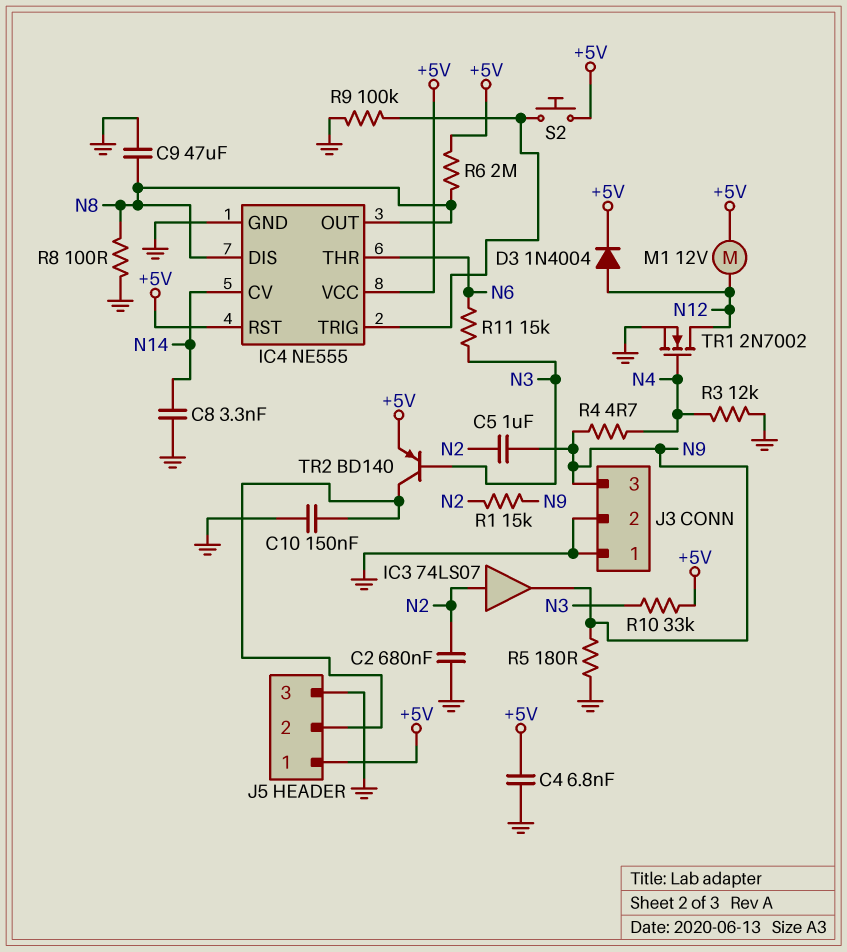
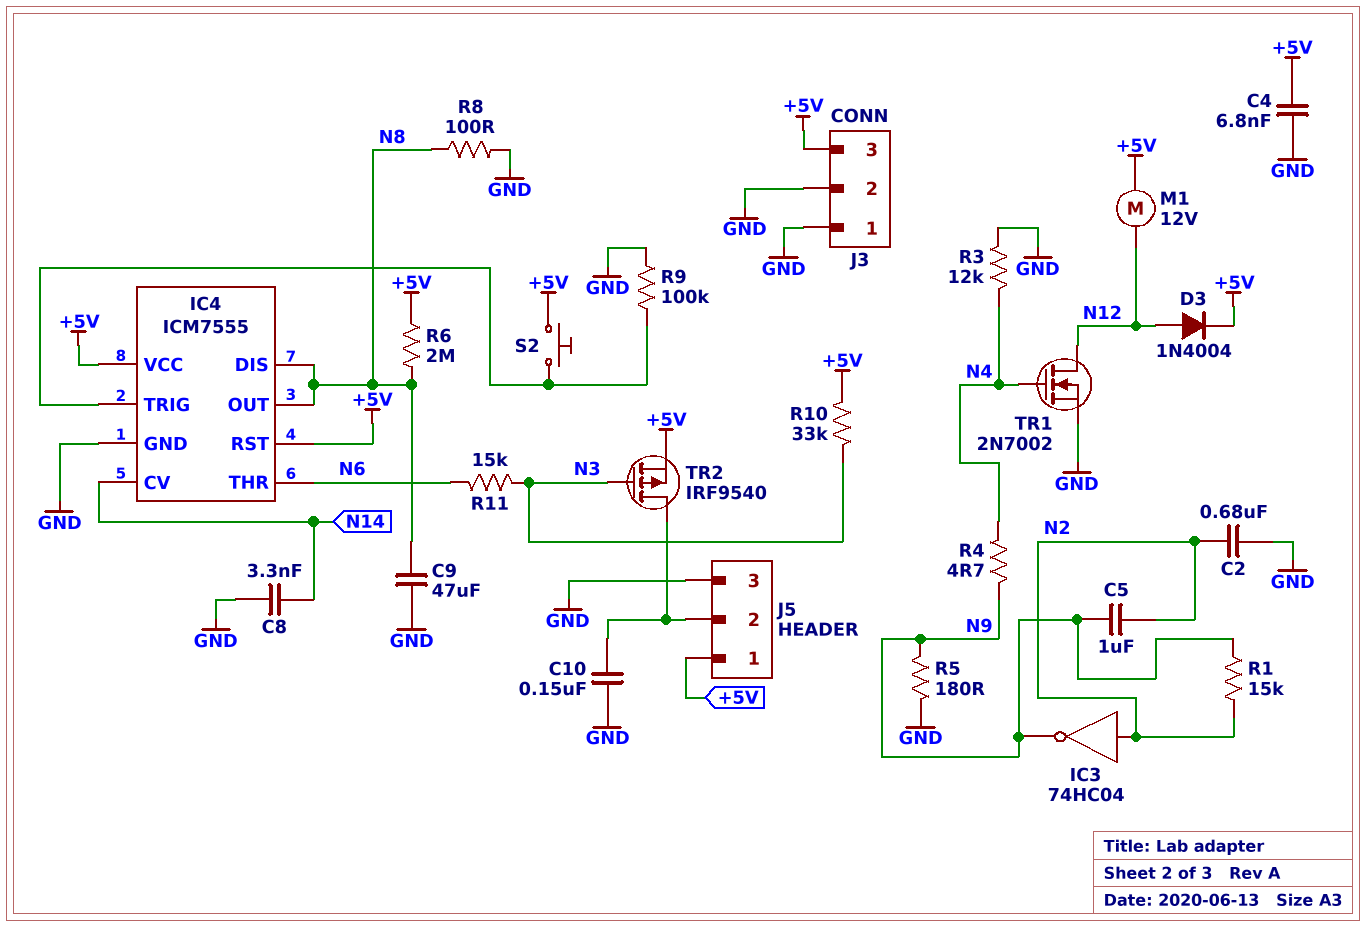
IC3: buffer 74LS07 (in N2, out N9) -> NOT 74HC04 (in N2, out N9)
IC4: NE555 -> ICM7555
J3 pin 3: N9 -> +5V
TR2: PNP BD140 (B N3, C J5/2, E +5V) -> PMOS IRF9540 (G N3, D J5/2, S +5V)

